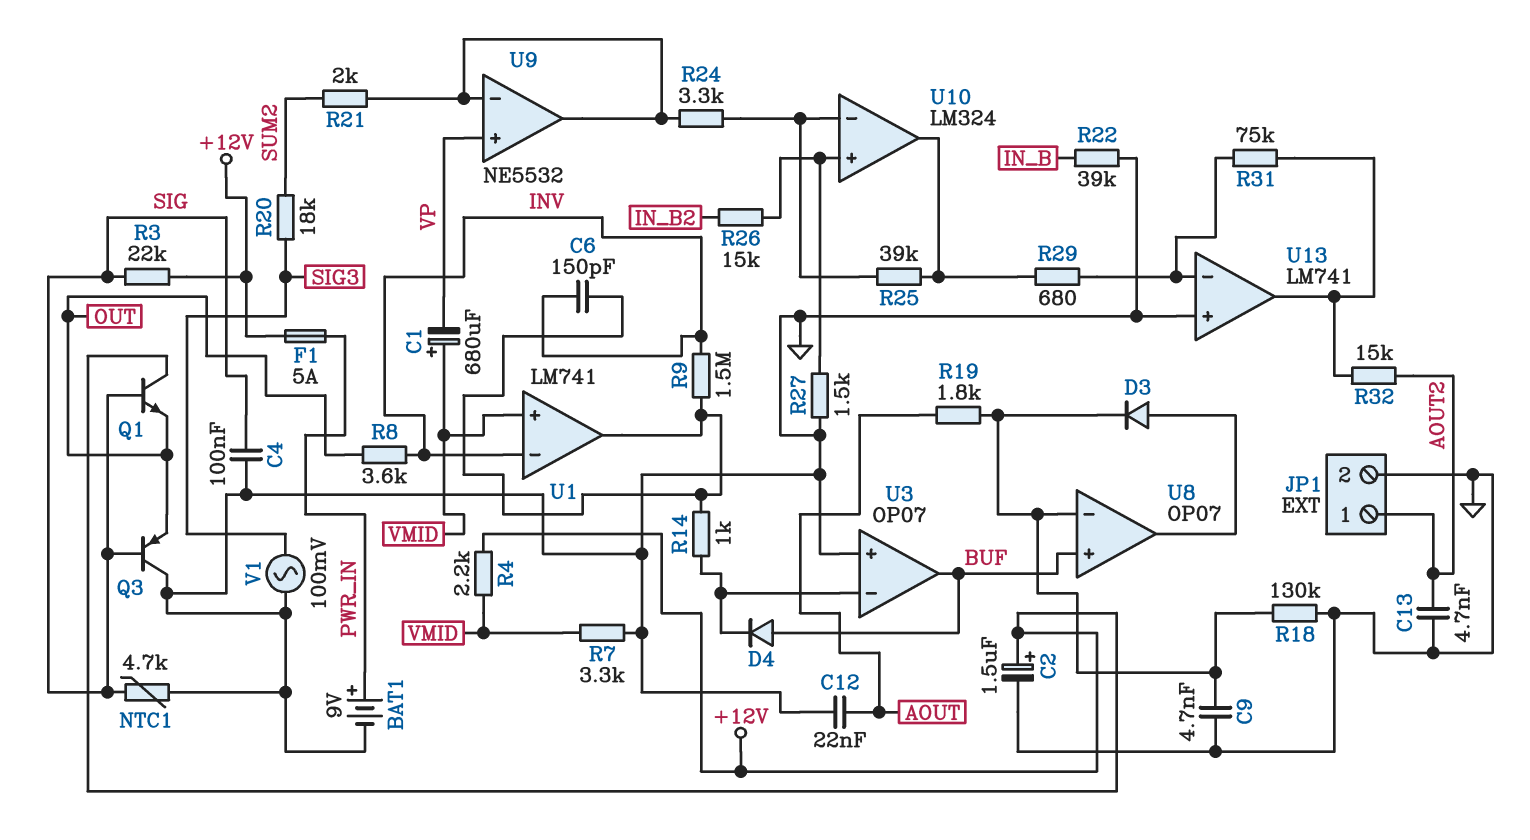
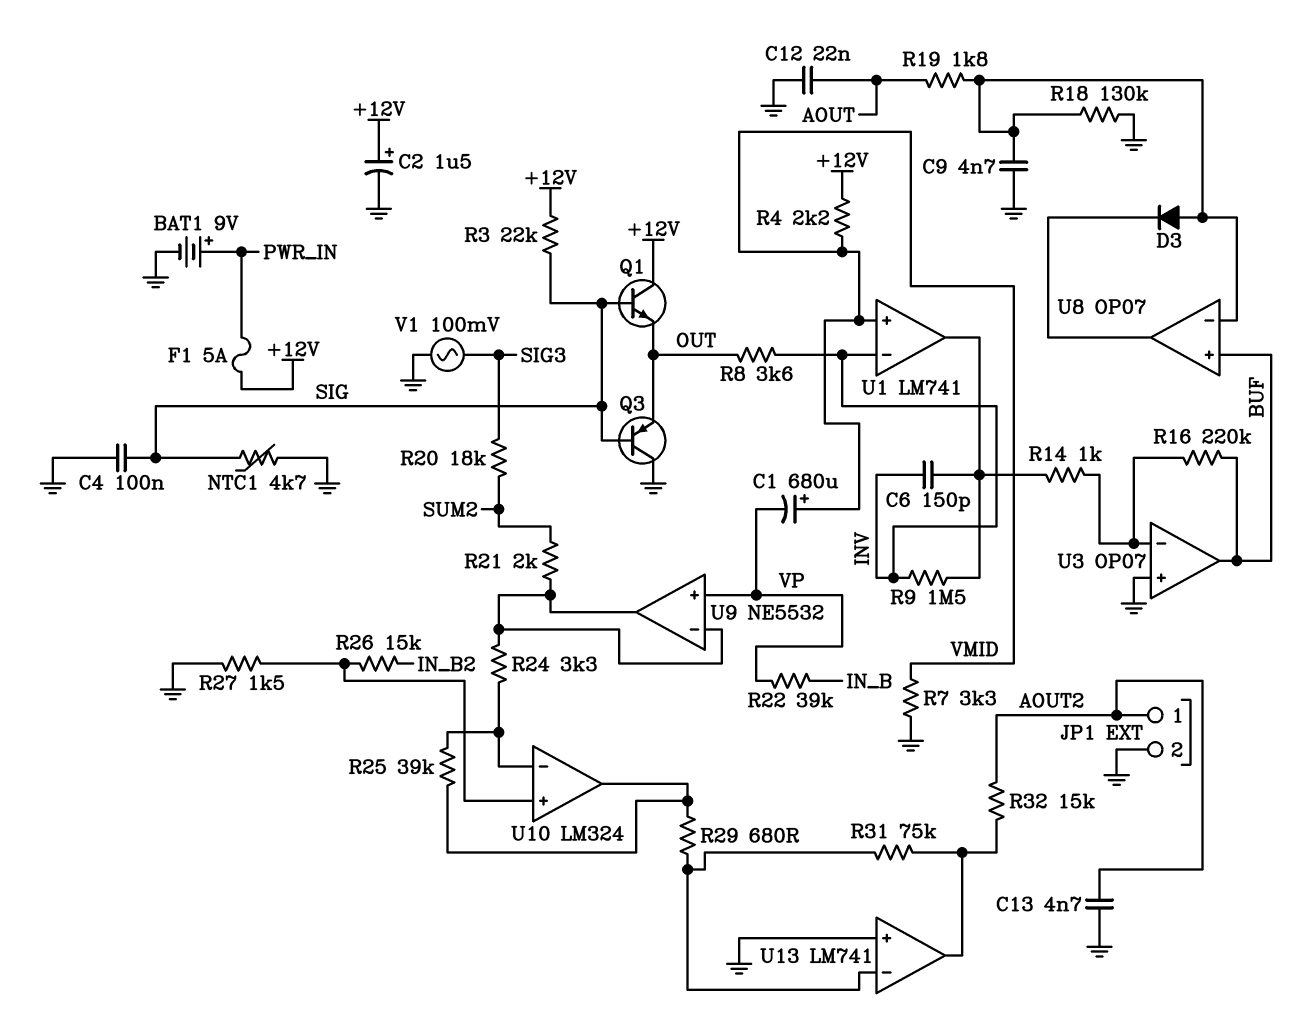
D3: diode (A U8/out, K U8/in-) -> diode (A U8/in-, K U8/out)
D4: diode (A BUF, K U3/in-) -> none
R16: none -> 220k (BUF, U3/in-)
R22: 39k (GND, IN_B) -> 39k (IN_B, VP)

